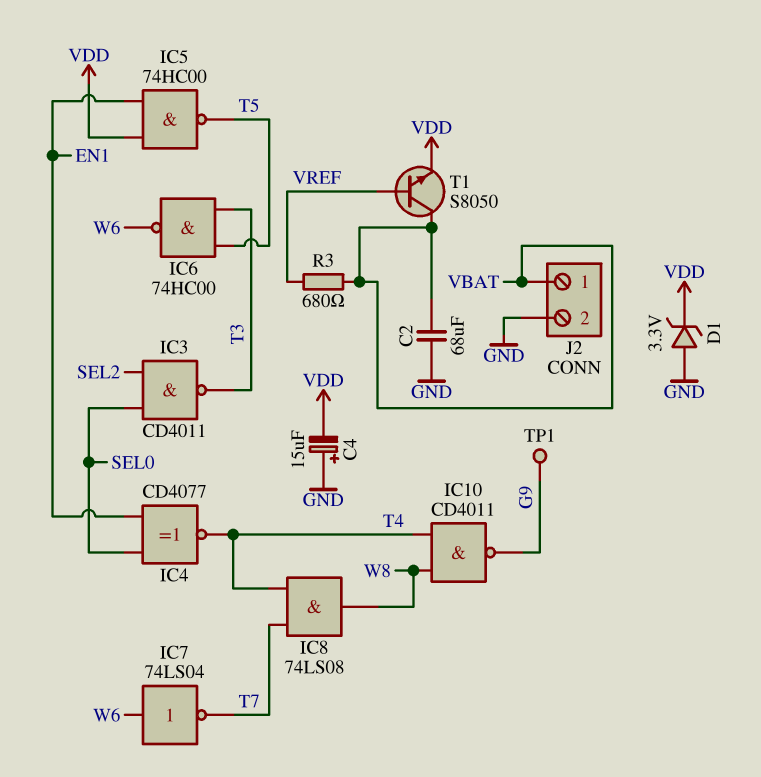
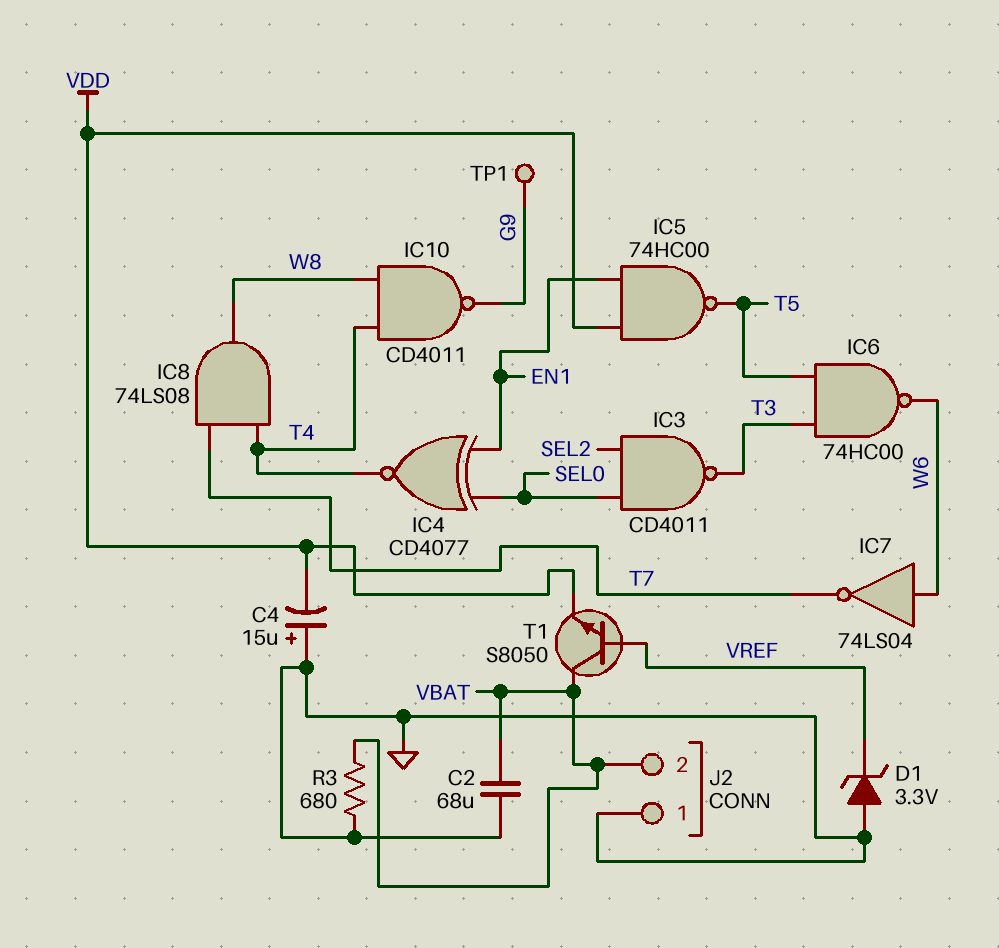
D1: zener 3.3V (A GND, K VDD) -> zener 3.3V (A GND, K VREF)
J2 pin 1: VBAT -> GND
J2 pin 2: GND -> VBAT
R3: 680 (VBAT, VREF) -> 680 (GND, VBAT)

